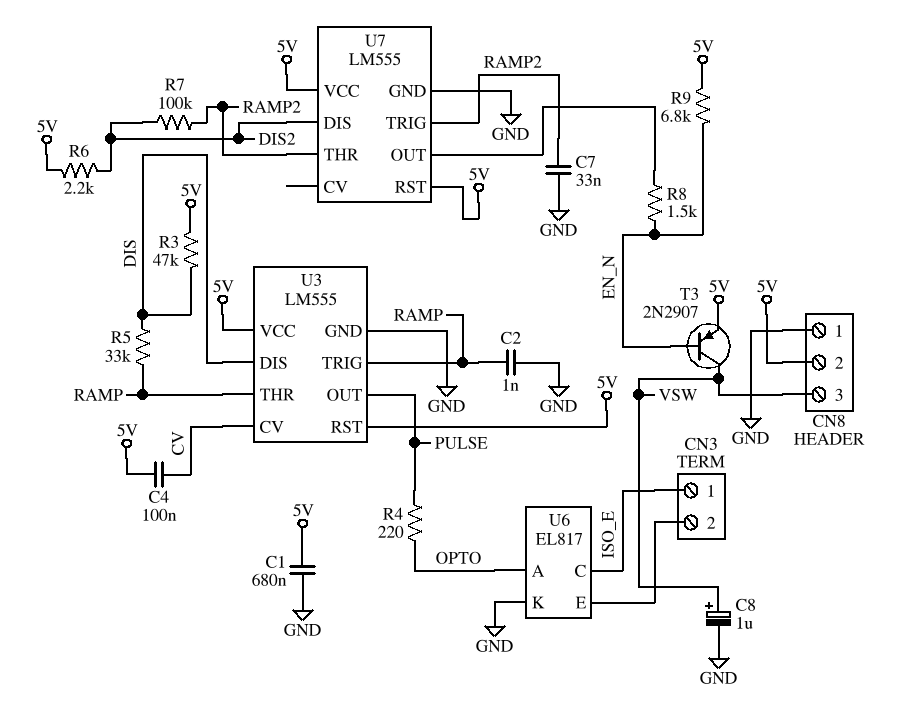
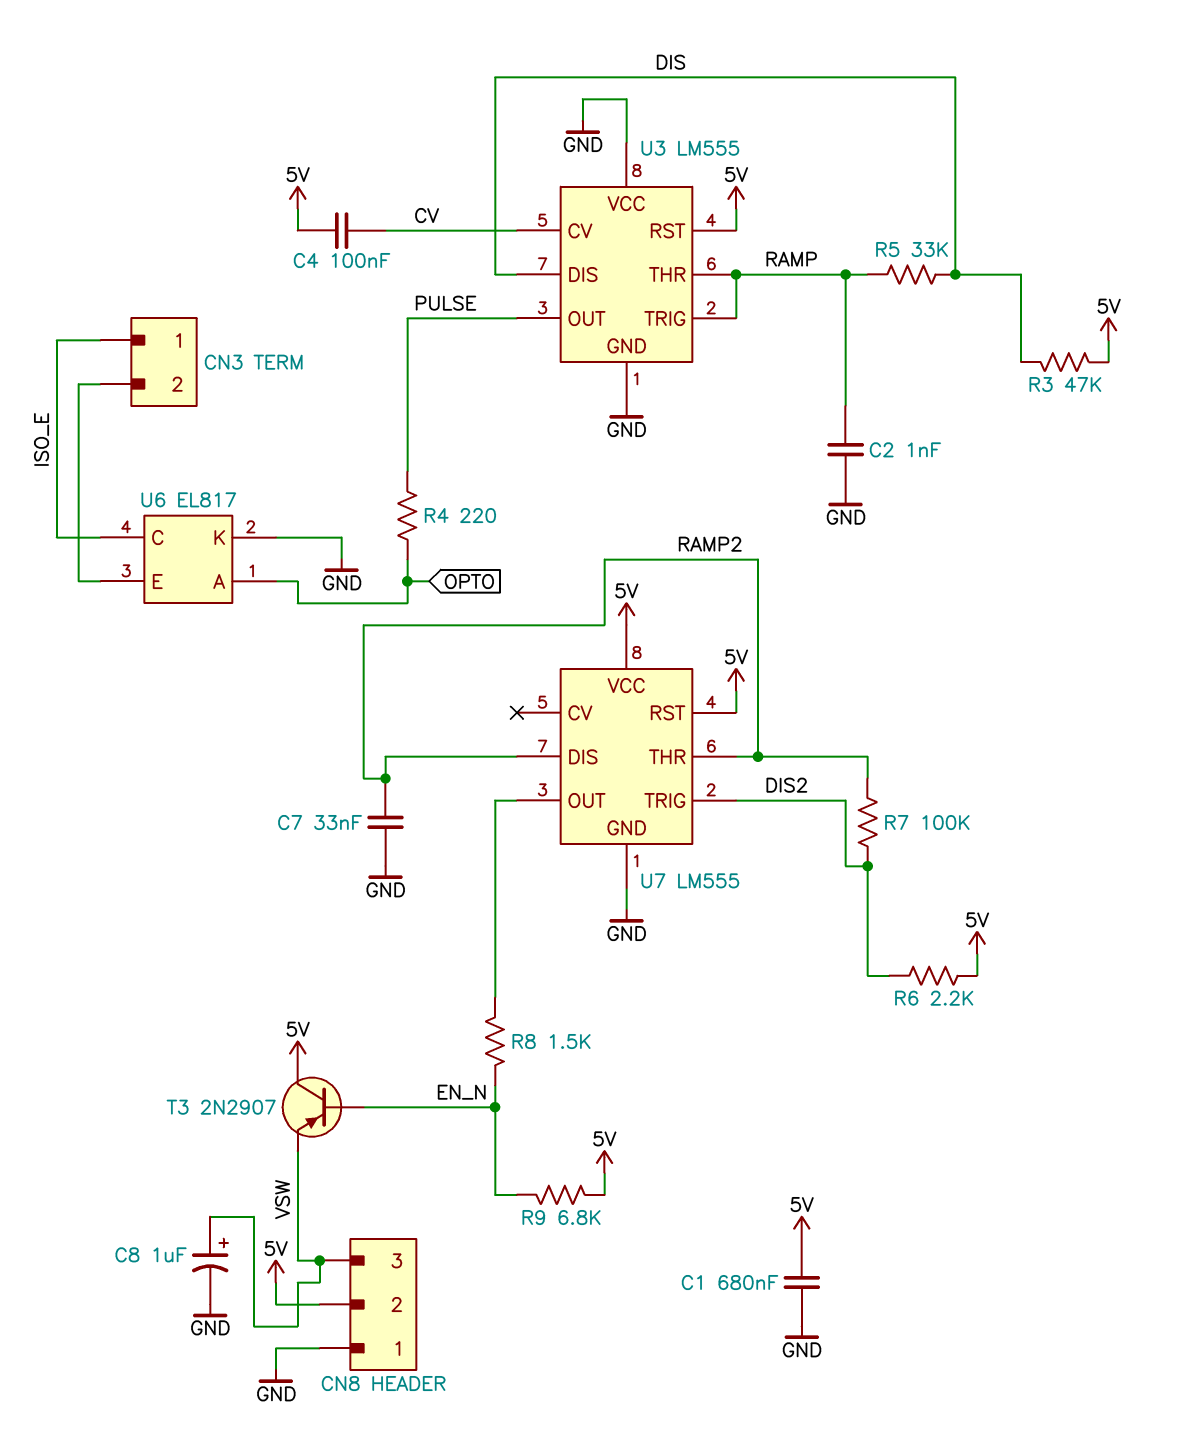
T3: PNP 2N2907 (B EN_N, C VSW, E 5V) -> PNP 2N2907 (B EN_N, C 5V, E VSW)
U3 pin VCC: 5V -> GND
U7 pin DIS: DIS2 -> RAMP2
U7 pin TRIG: RAMP2 -> DIS2

